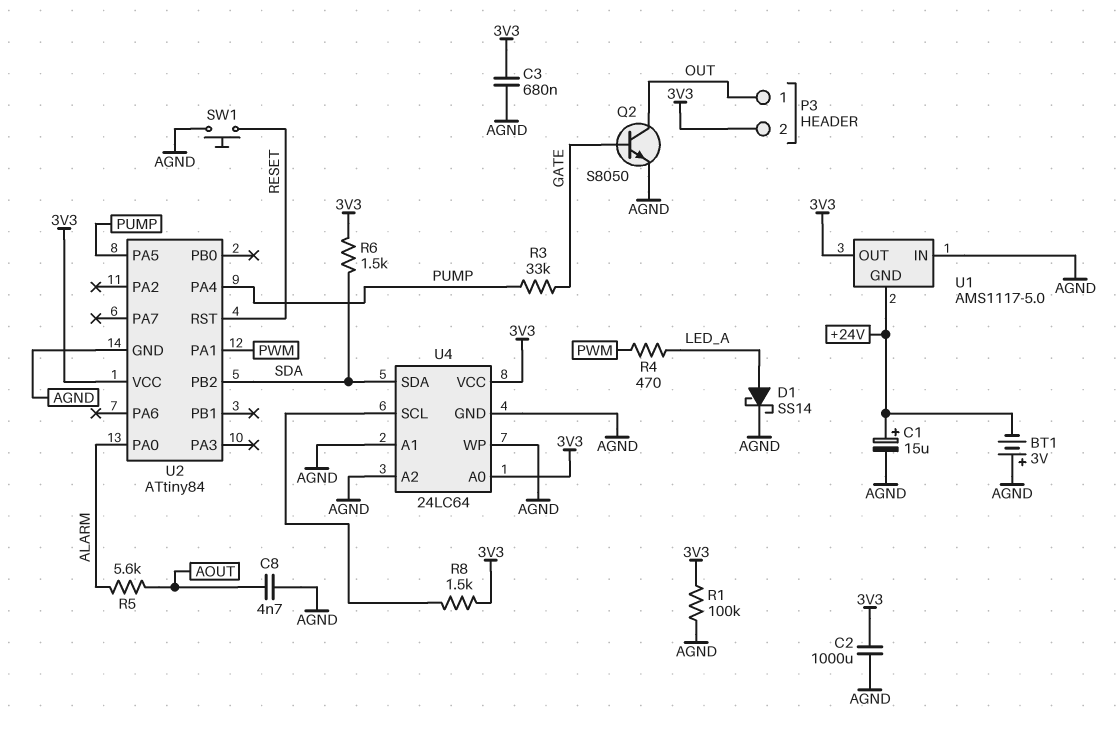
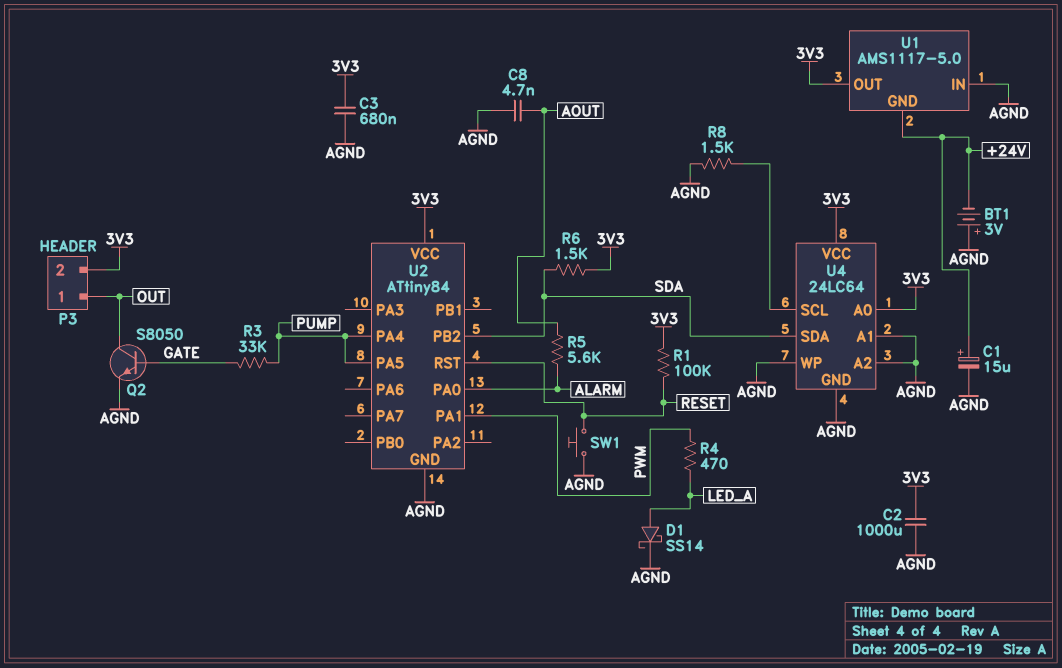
R1: 100k (3V3, AGND) -> 100k (3V3, RESET)
R8: 1.5k (3V3, U4/SCL) -> 1.5k (AGND, U4/SCL)

